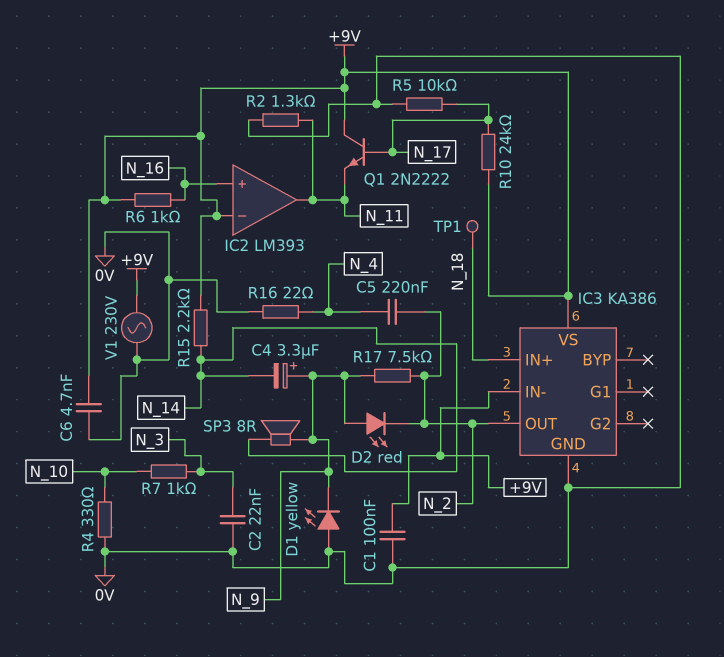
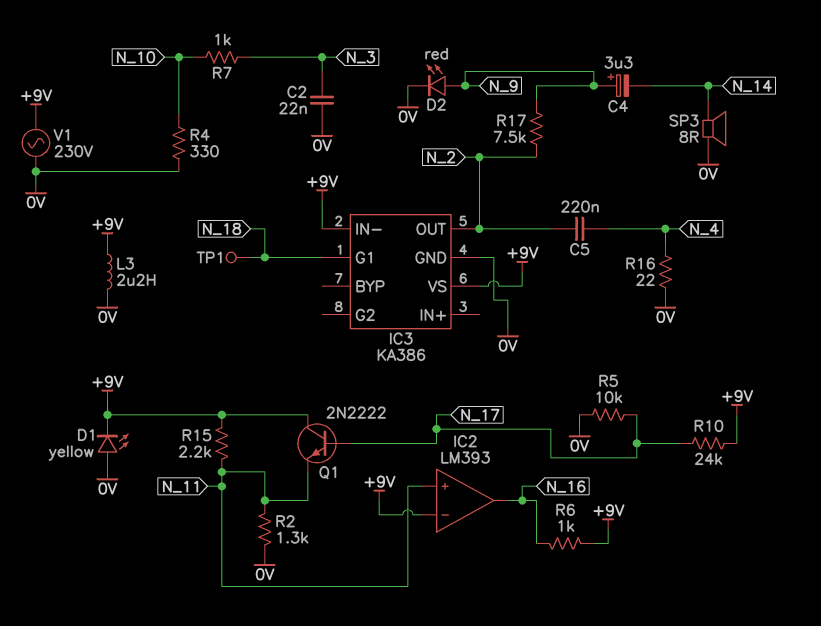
C1: 100nF (+9V, 0V) -> none
C6: 4.7nF (+9V, 0V) -> none
D1: LED yellow (A 0V, K N_9) -> LED yellow (A 0V, K +9V)
D2: LED red (A N_9, K N_2) -> LED red (A N_9, K 0V)
IC2 pin in+: N_16 -> N_11
IC2 pin out: N_11 -> N_16
IC3 pin G1: none -> N_18
IC3 pin IN+: N_18 -> none
L3: none -> 2.2uH (+9V, 0V)
R15: 2.2k (+9V, N_14) -> 2.2k (+9V, N_11)
SP3: speaker 8R (N_9, N_14) -> speaker 8R (0V, N_14)

